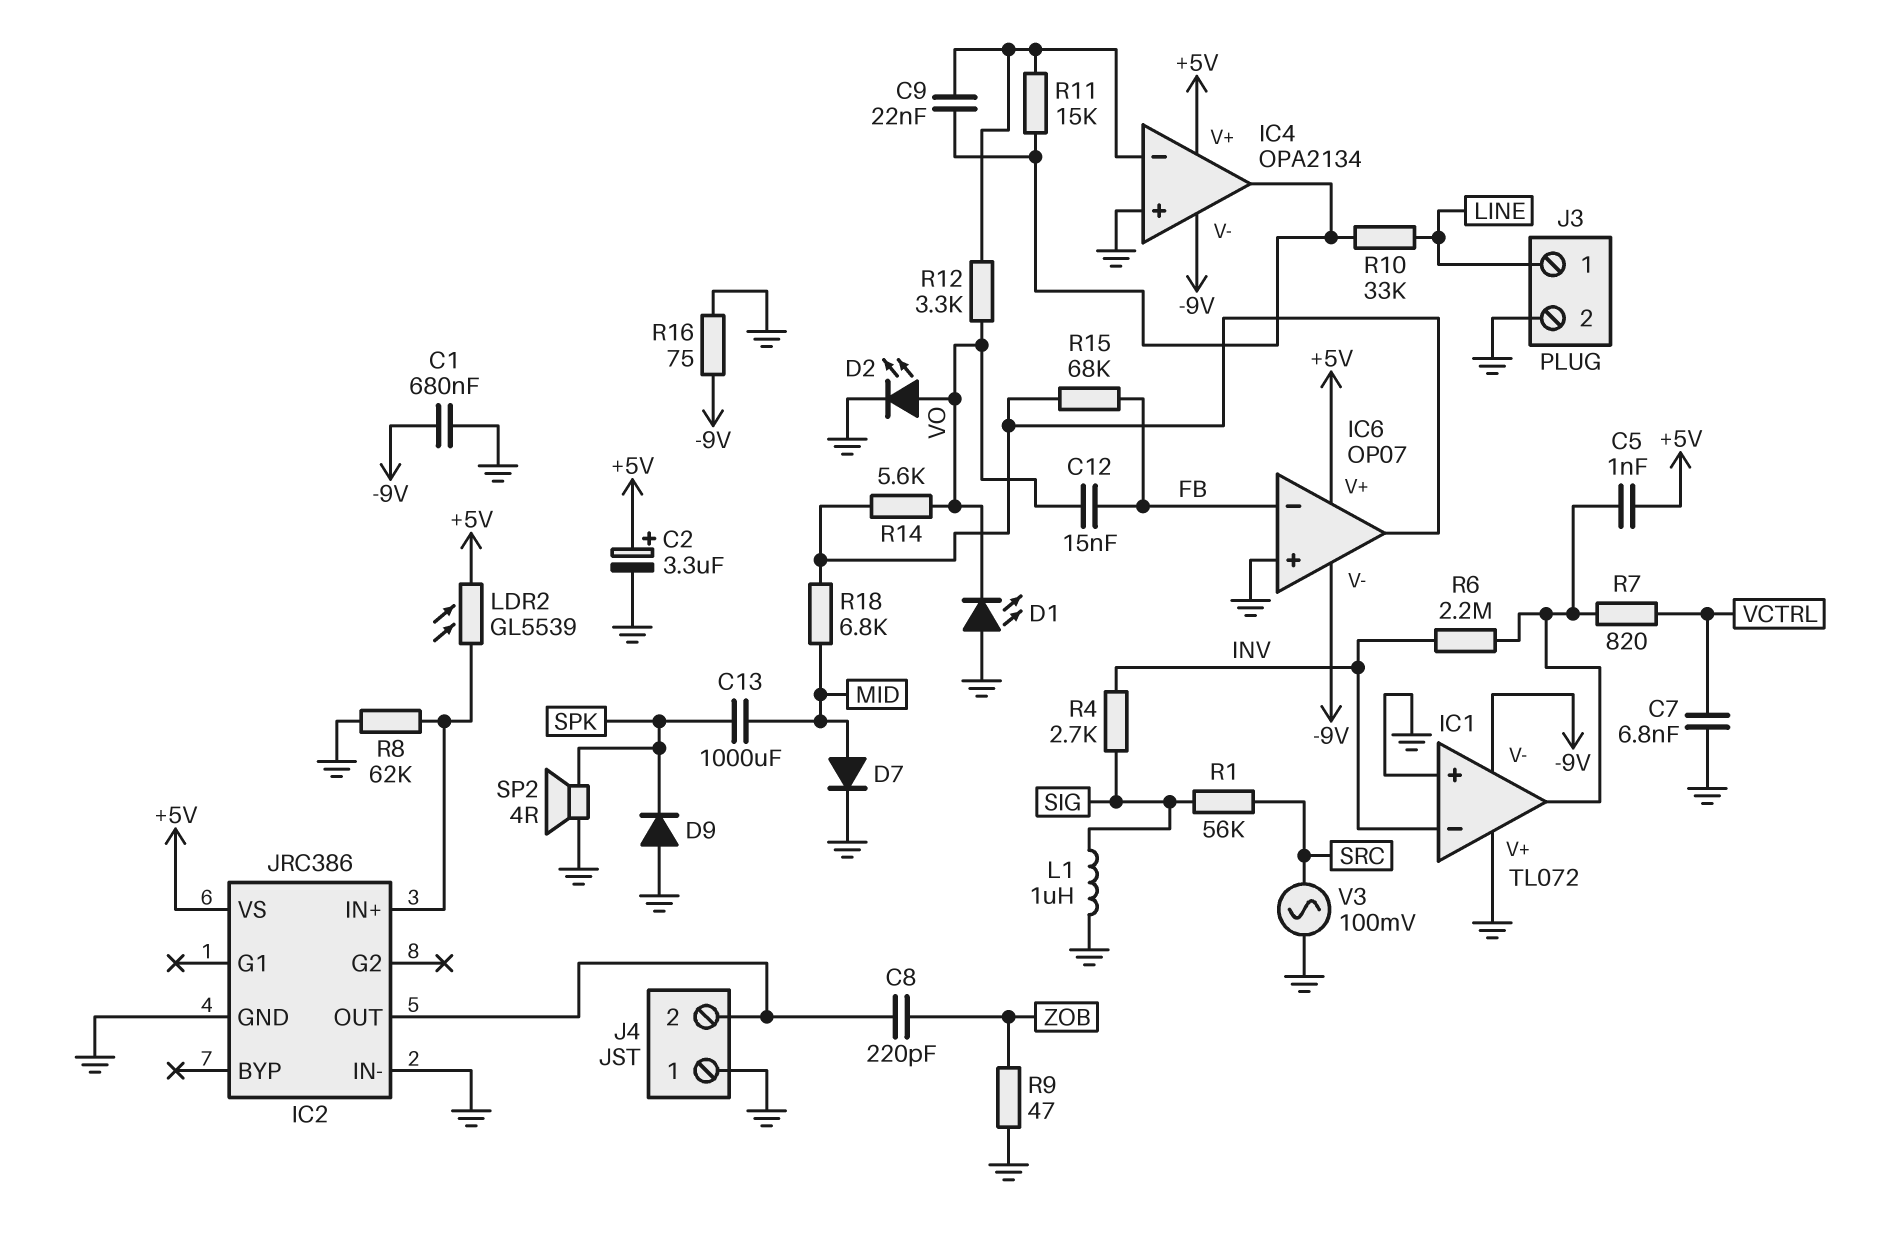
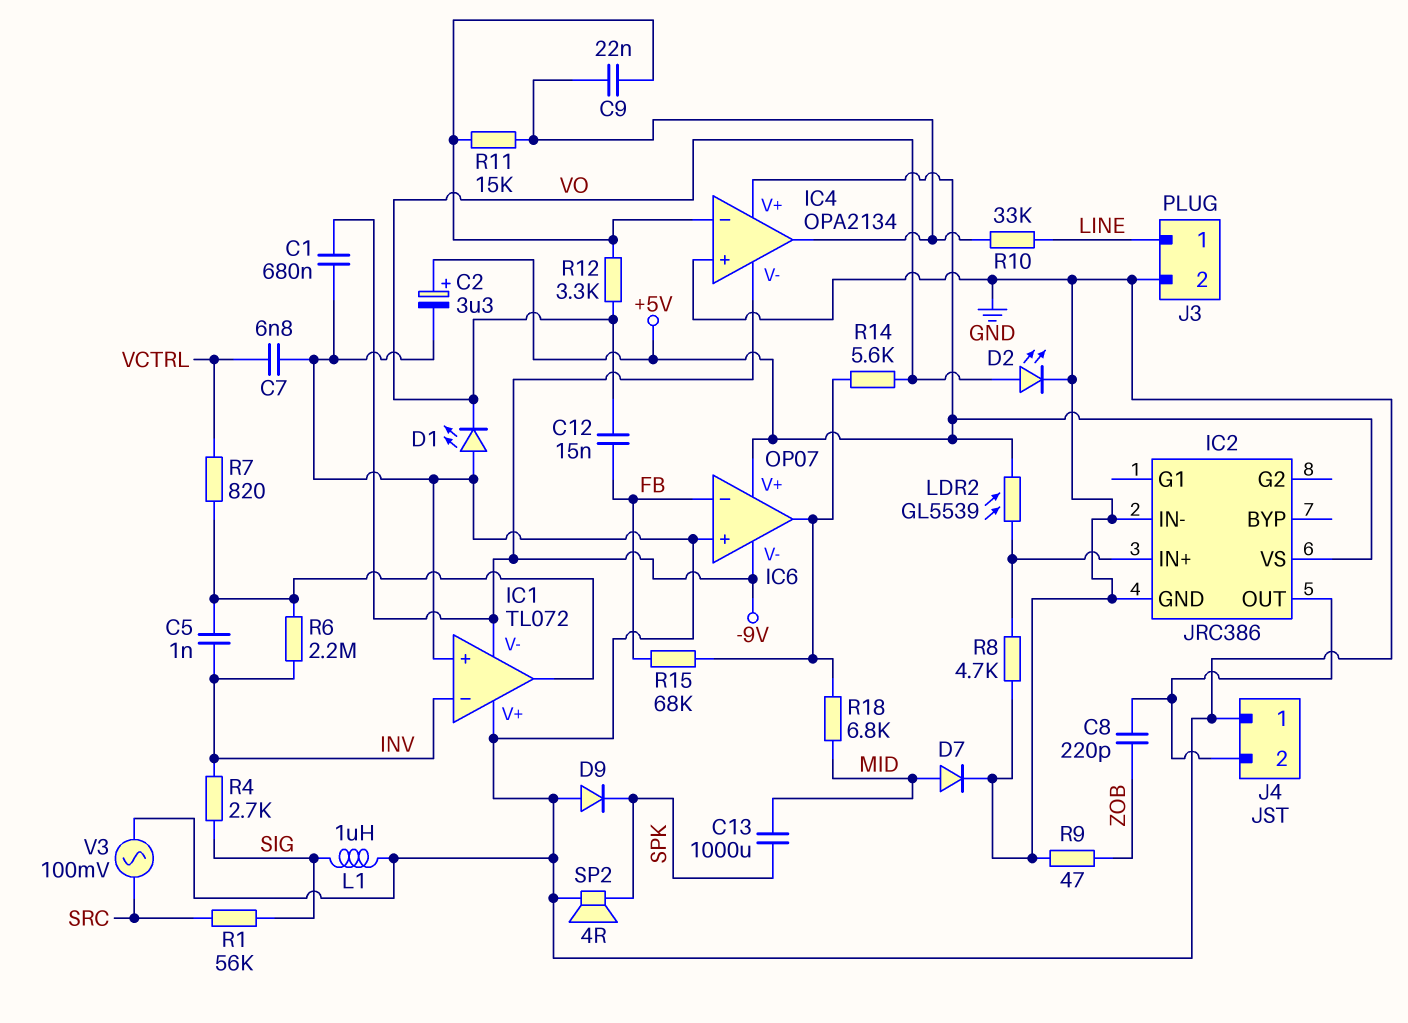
C5: 1nF (+5V, IC1/out) -> 1nF (IC1/out, INV)
R8: 62k (GND, IC2/IN+) -> 4.7k (GND, IC2/IN+)
R16: 75 (-9V, GND) -> none

